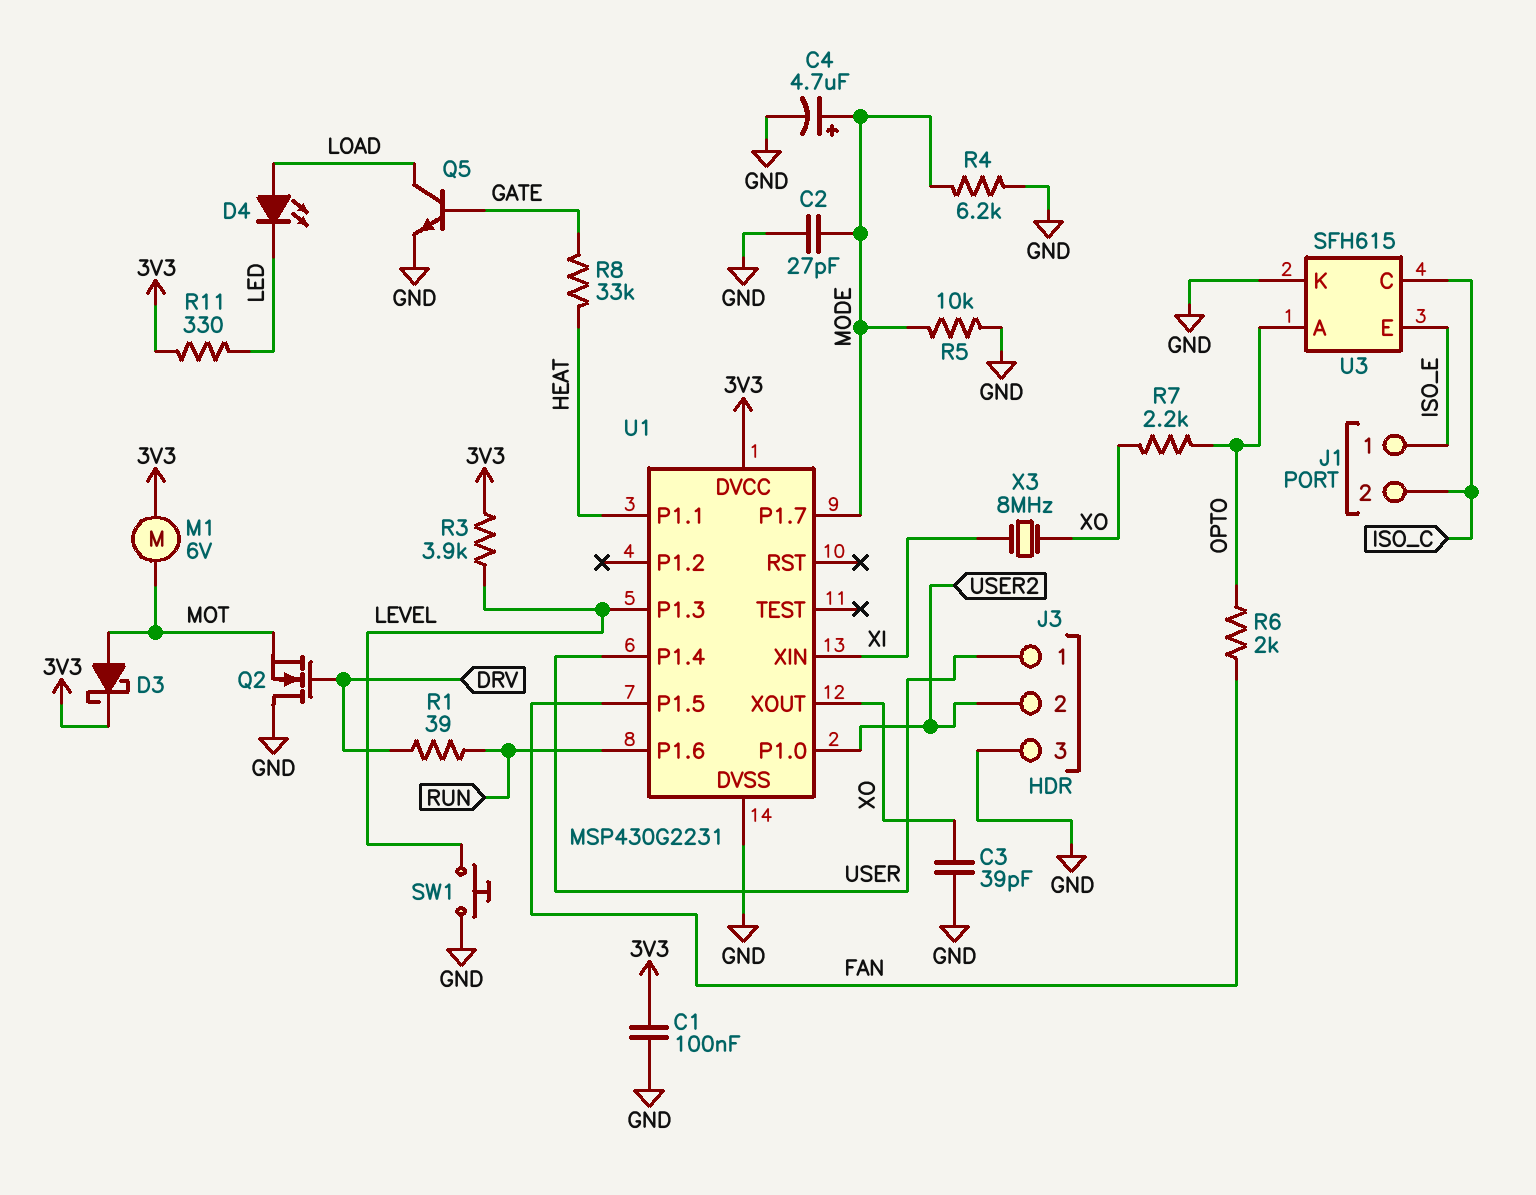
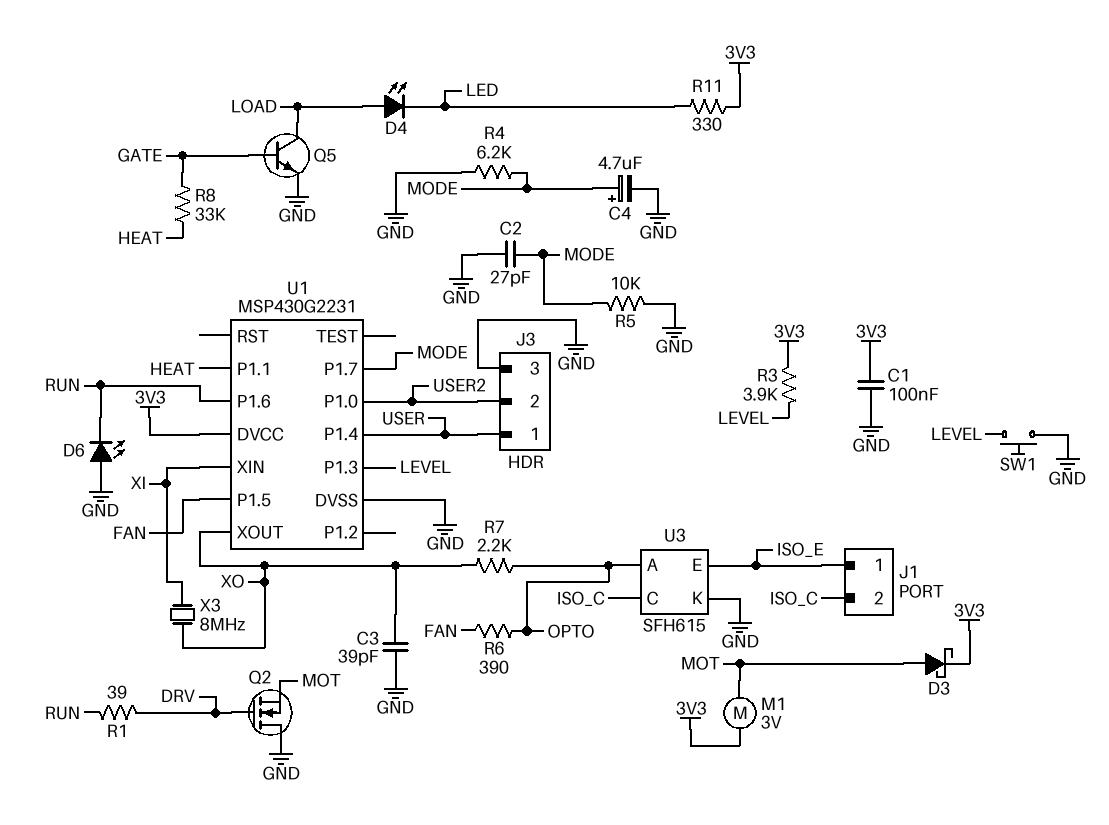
D6: none -> LED (A GND, K RUN)
M1: motor 6V (3V3, MOT) -> motor 3V (3V3, MOT)
R6: 2k (FAN, OPTO) -> 390 (FAN, OPTO)

